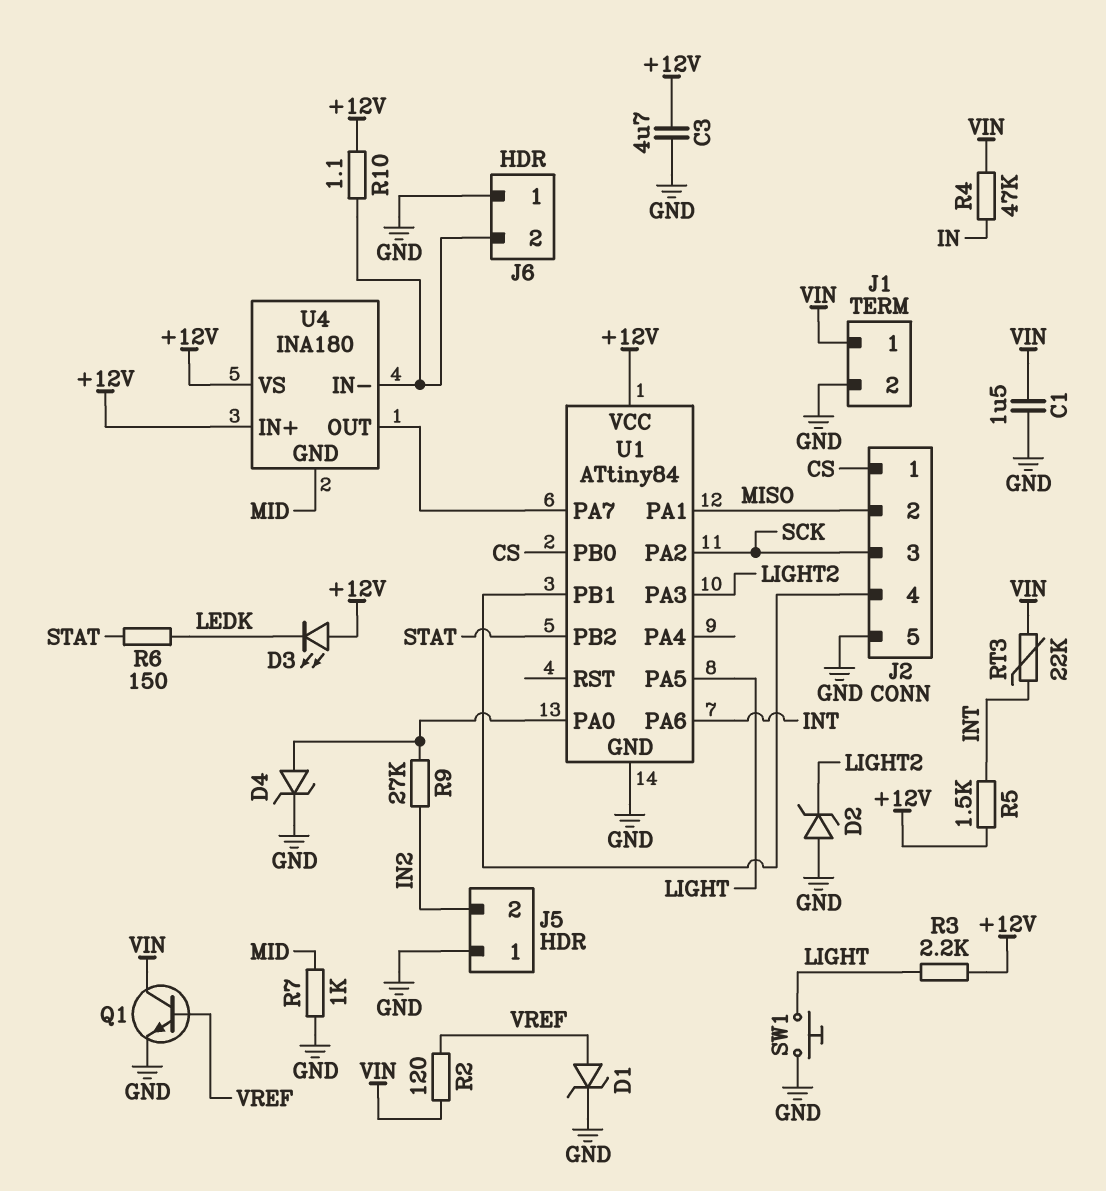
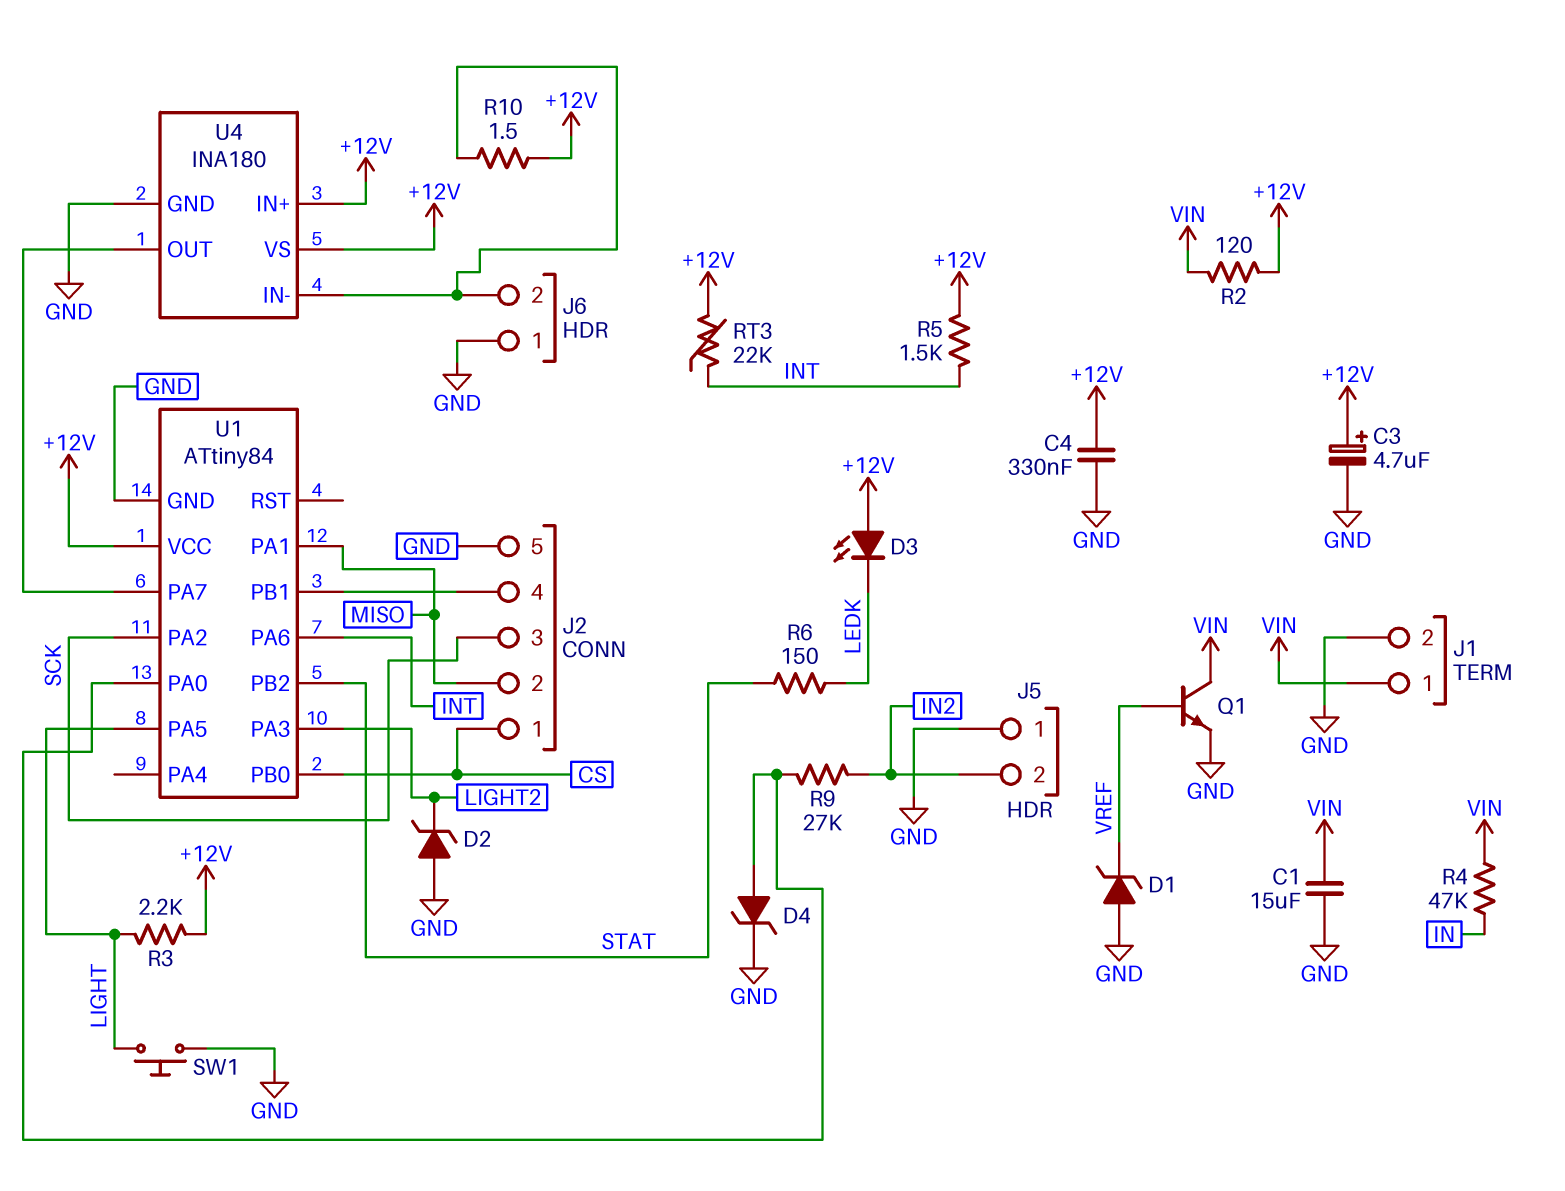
C1: 1.5uF (GND, VIN) -> 15uF (GND, VIN)
C3: 4.7uF (+12V, GND) -> 4.7uF (plus +12V, minus GND)
C4: none -> 330nF (+12V, GND)
D1: zener (A VREF, K GND) -> zener (A GND, K VREF)
R2: 120 (VIN, VREF) -> 120 (+12V, VIN)
R7: 1k (GND, MID) -> none
R10: 1.1 (+12V, J6/2) -> 1.5 (+12V, J6/2)
RT3: 22k (INT, VIN) -> 22k (+12V, INT)
U4 pin GND: MID -> GND

